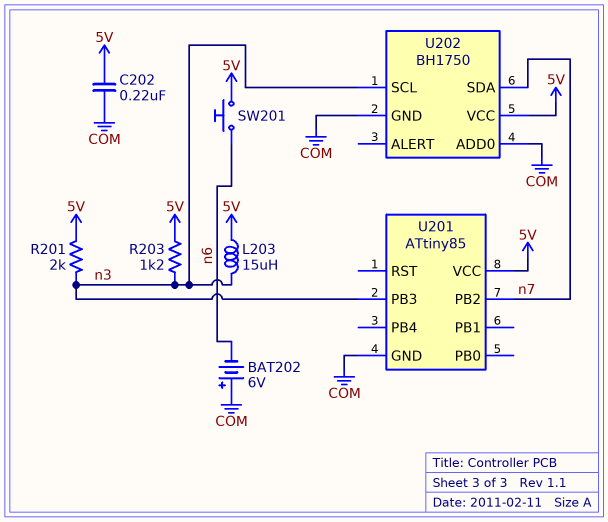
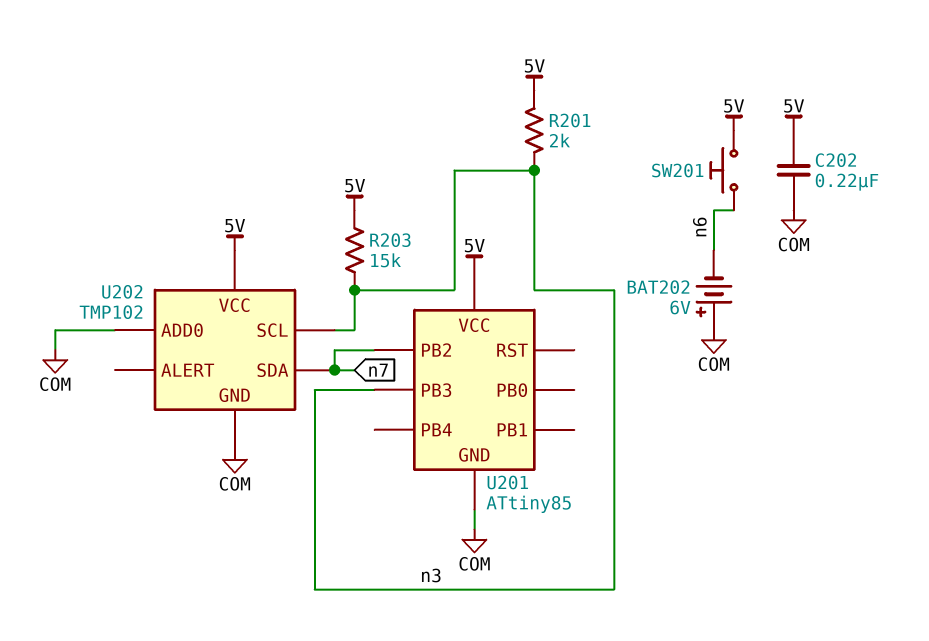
L203: 15uH (5V, n3) -> none
R203: 1.2k (5V, n3) -> 15k (5V, n3)
U202: BH1750 -> TMP102

